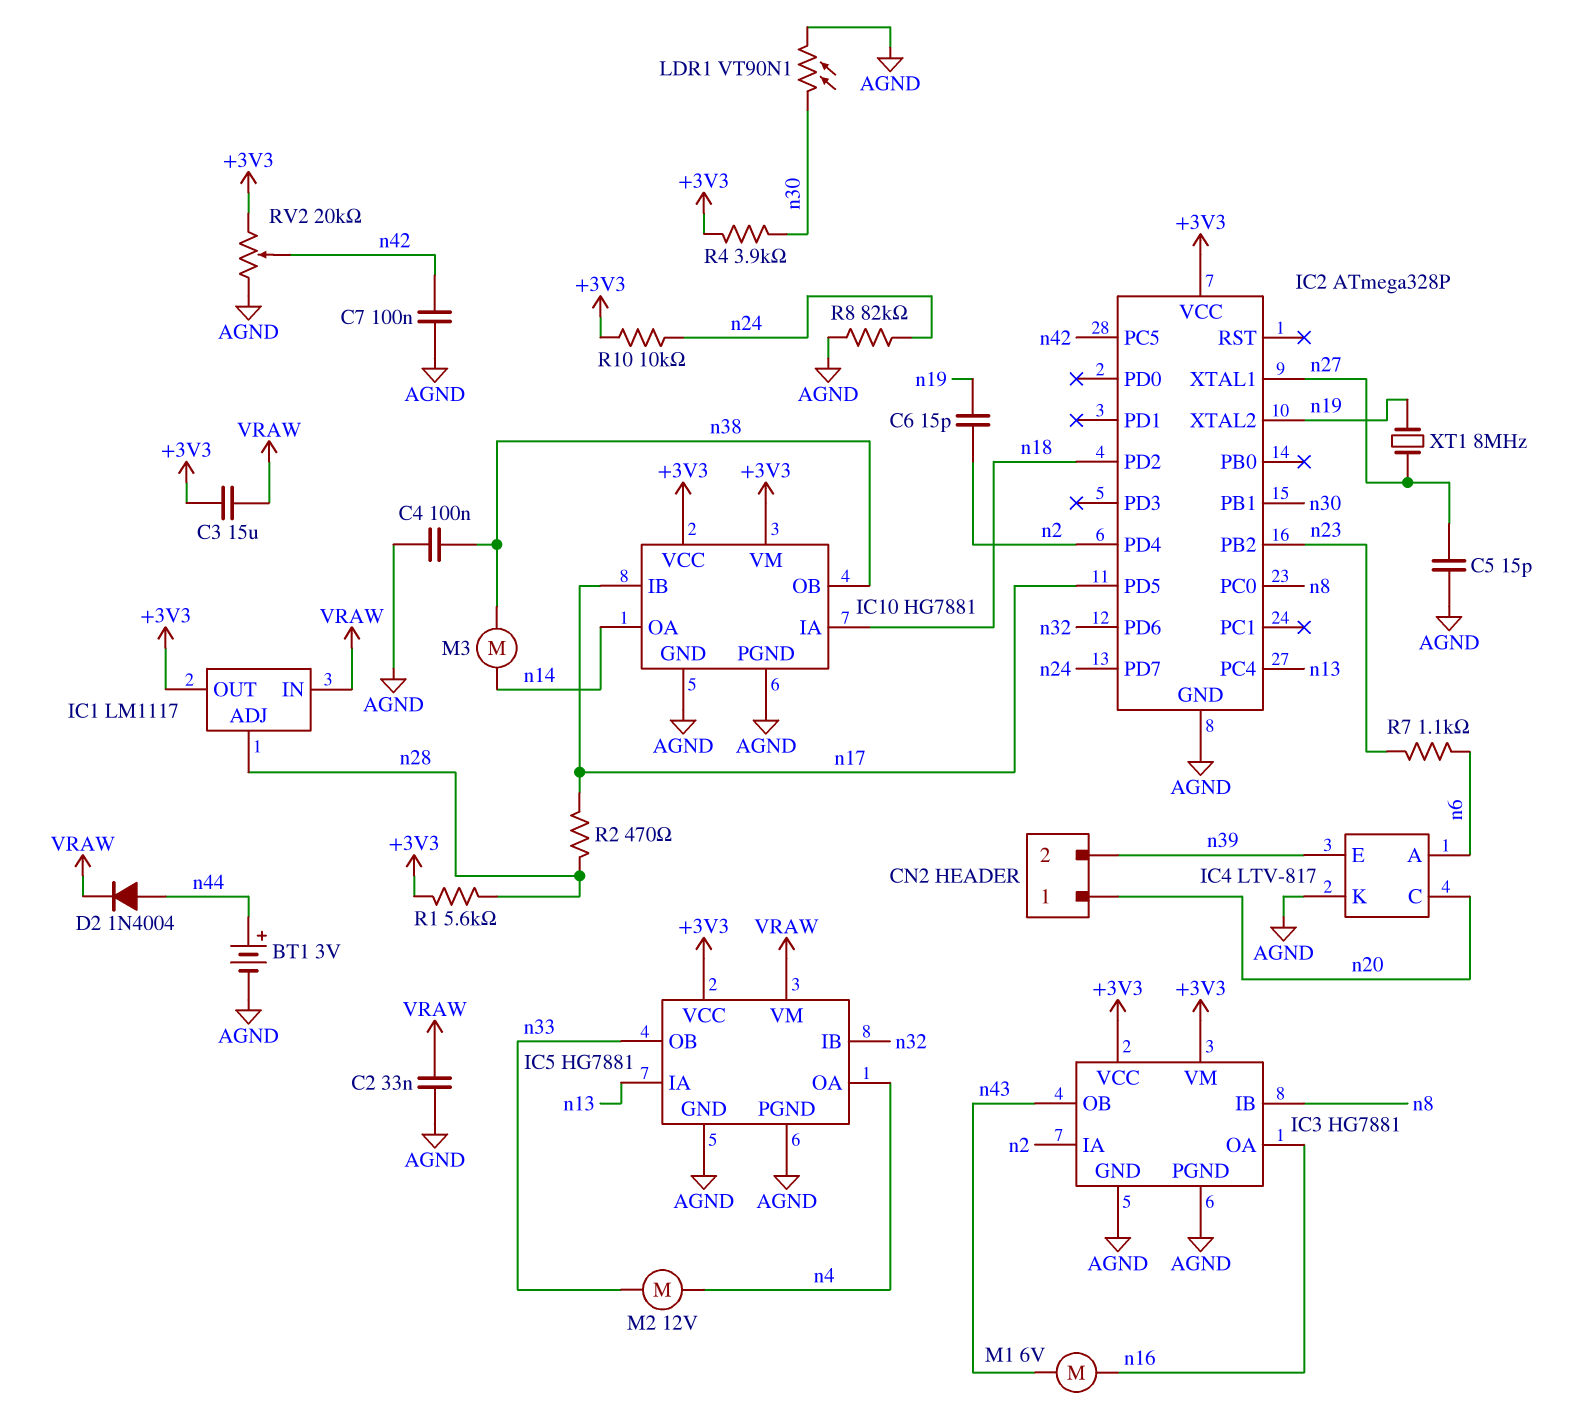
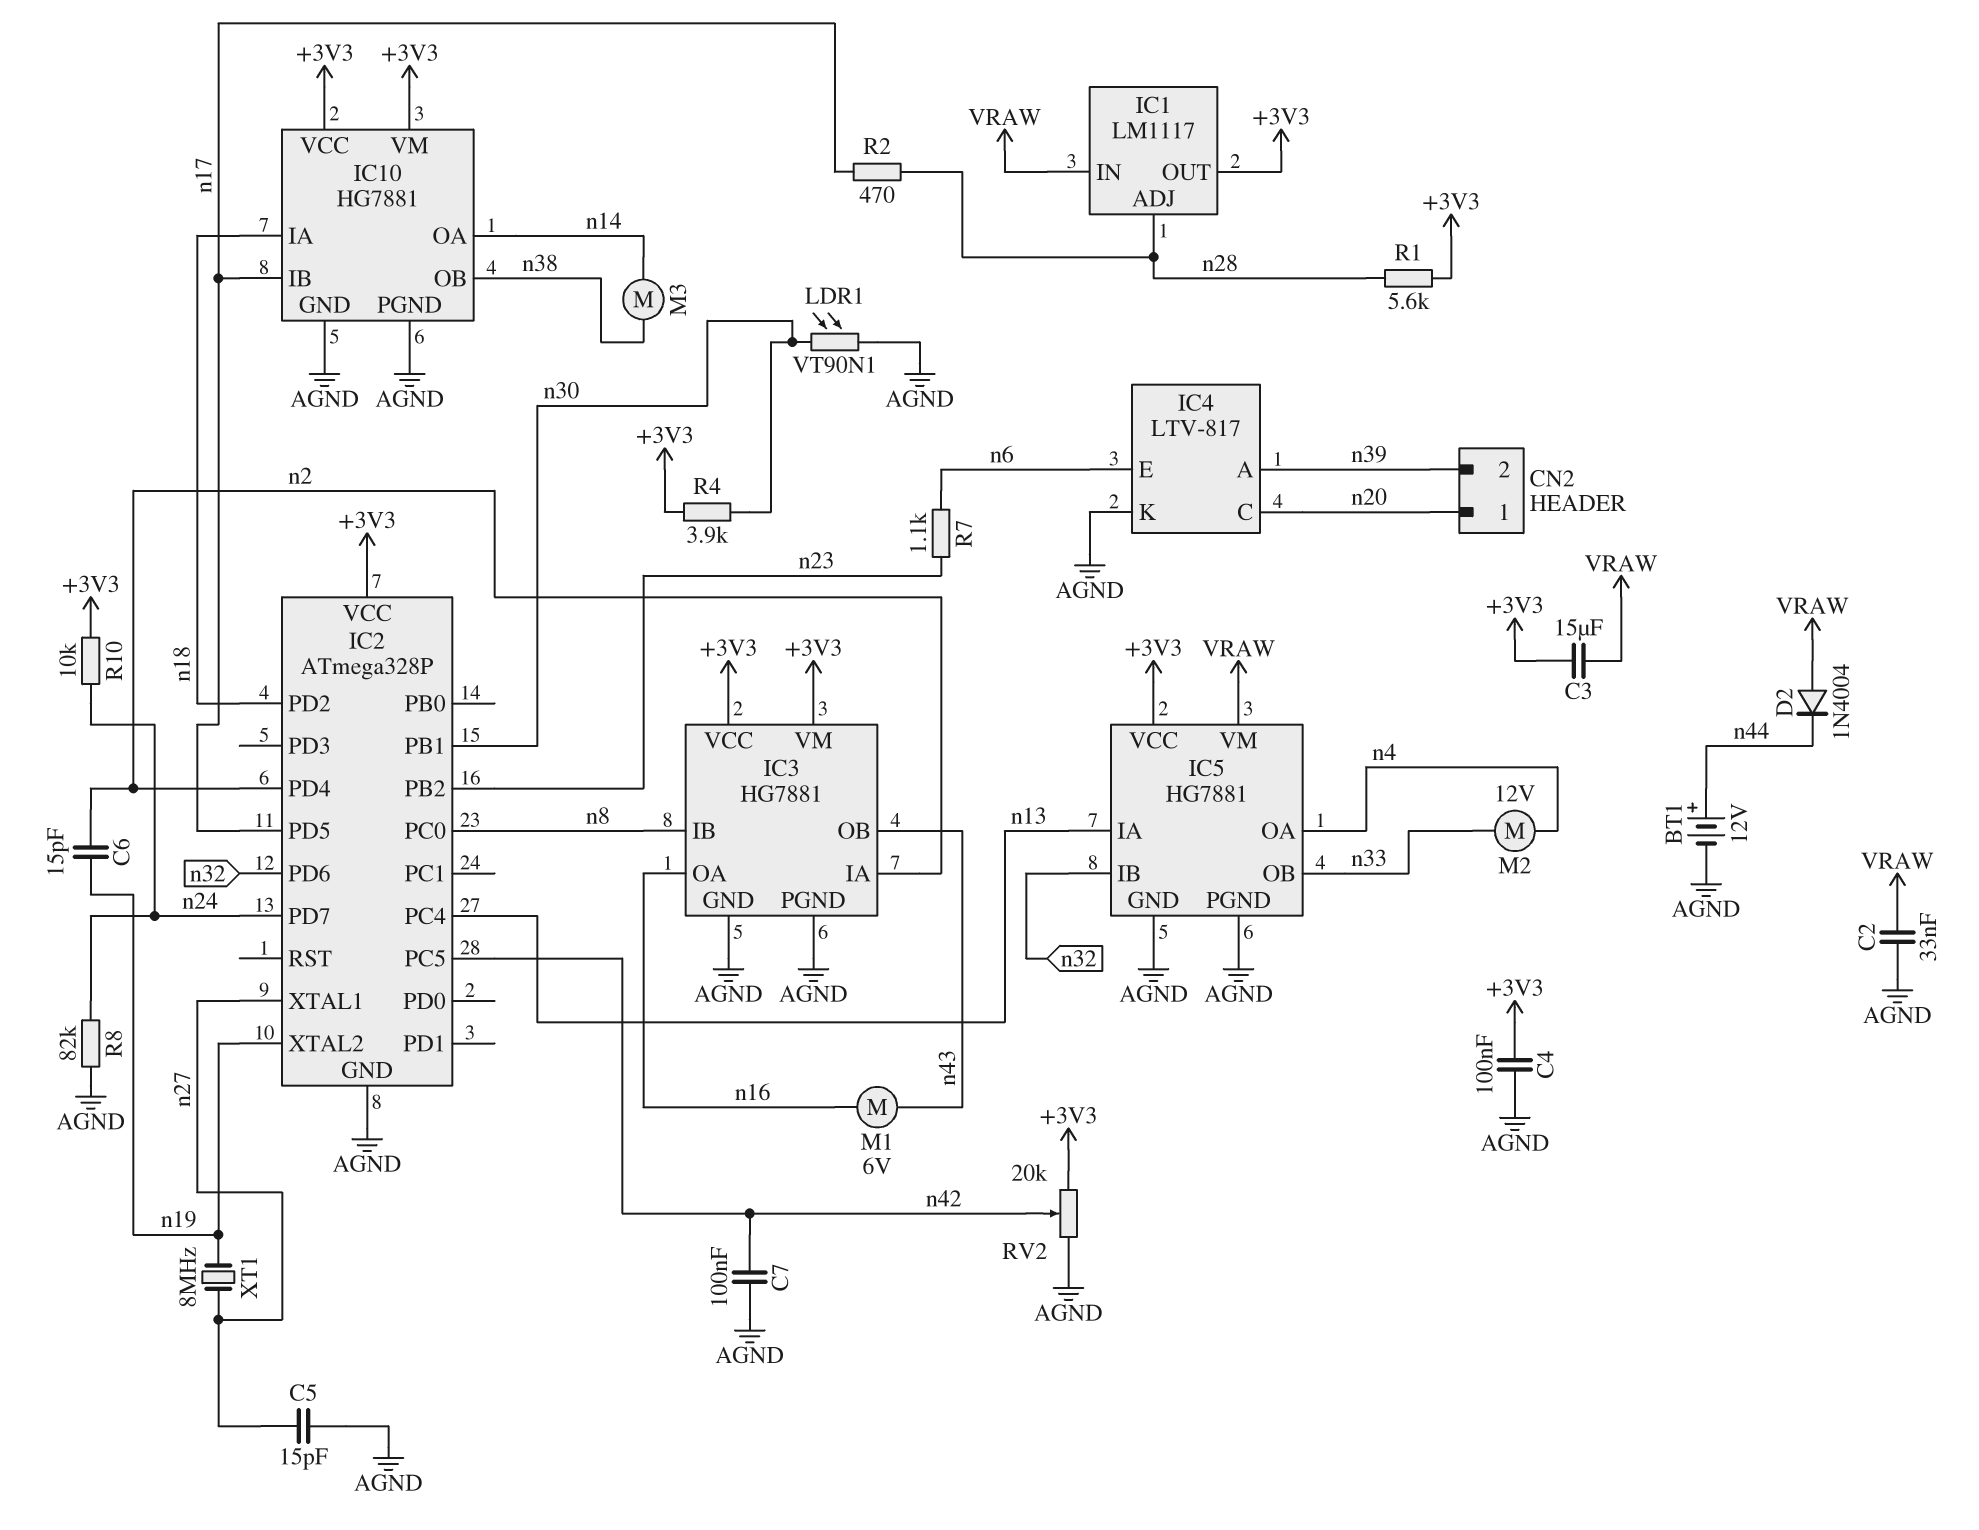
BT1: 3V (plus n44, minus AGND) -> 12V (plus n44, minus AGND)
C4: 100nF (AGND, n38) -> 100nF (+3V3, AGND)
D2: diode 1N4004 (A n44, K VRAW) -> diode 1N4004 (A VRAW, K n44)
IC4 pin A: n6 -> n39
IC4 pin E: n39 -> n6

